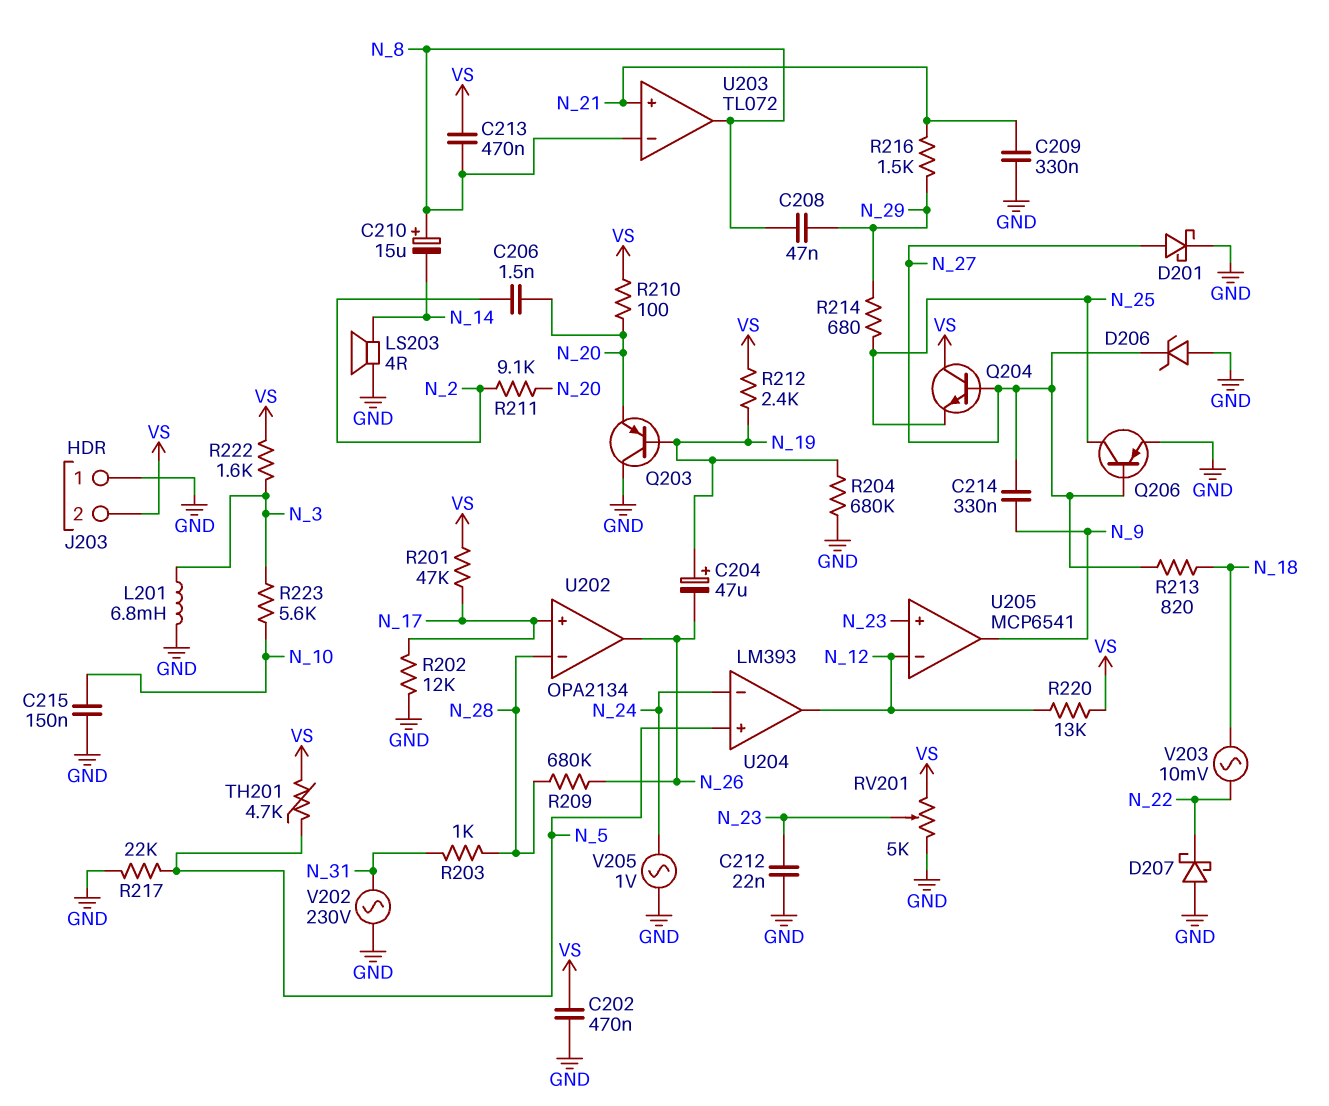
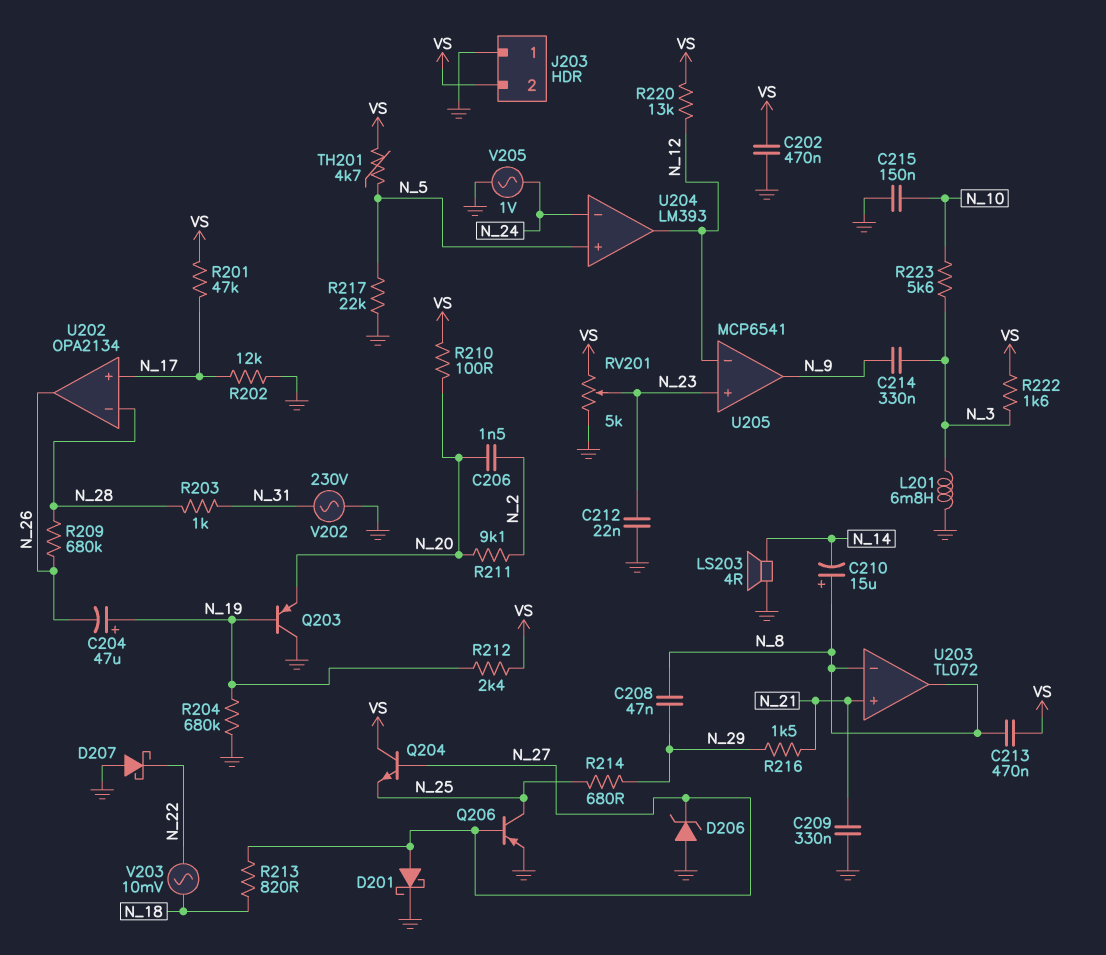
C214: 330nF (N_9, N_27) -> 330nF (N_3, N_9)

